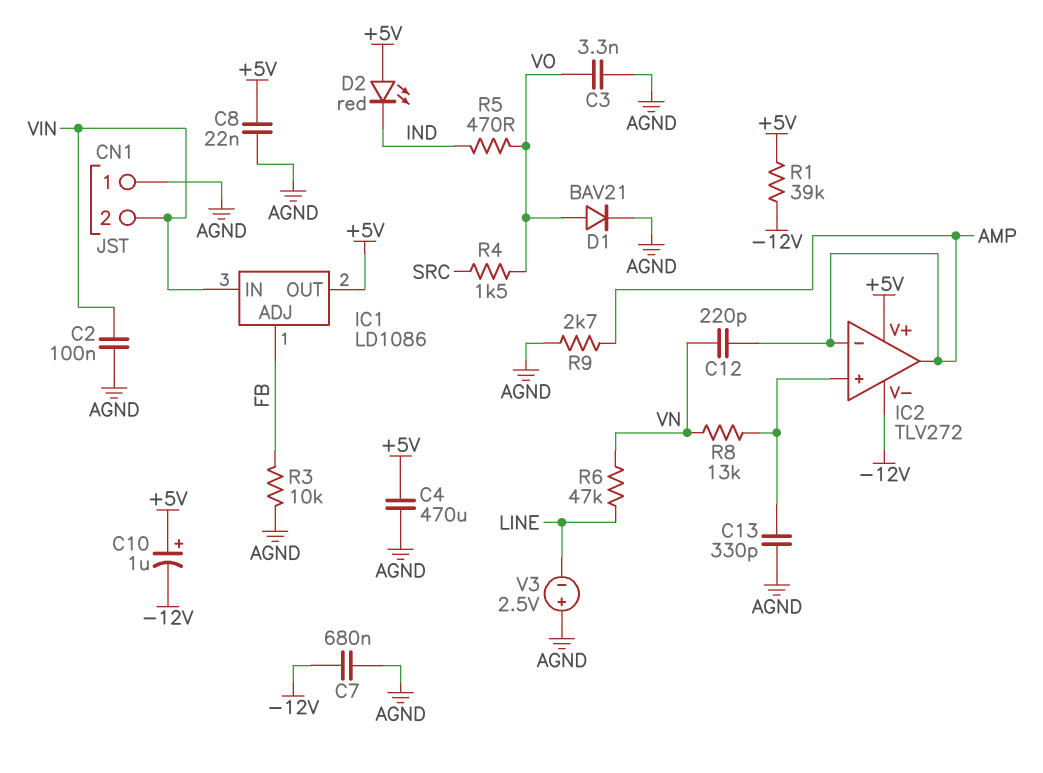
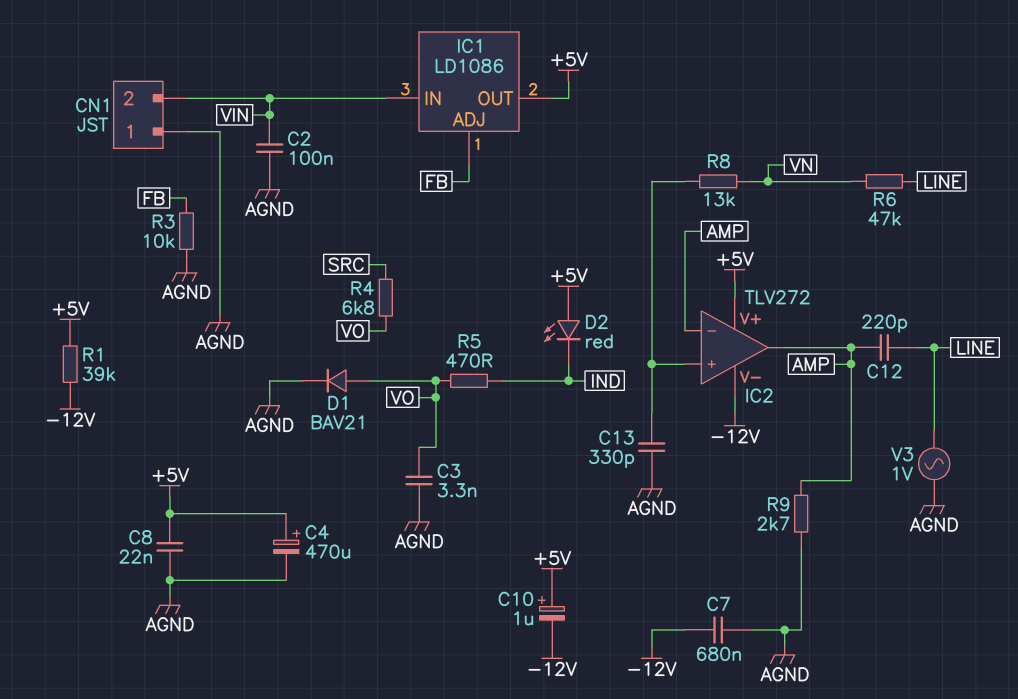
C4: 470uF (+5V, AGND) -> 470uF (plus +5V, minus AGND)
C12: 220pF (AMP, VN) -> 220pF (AMP, LINE)
R4: 1.5k (SRC, VO) -> 6.8k (SRC, VO)
V3: 2.5V (plus AGND, minus LINE) -> AC 1V (AGND, LINE)

